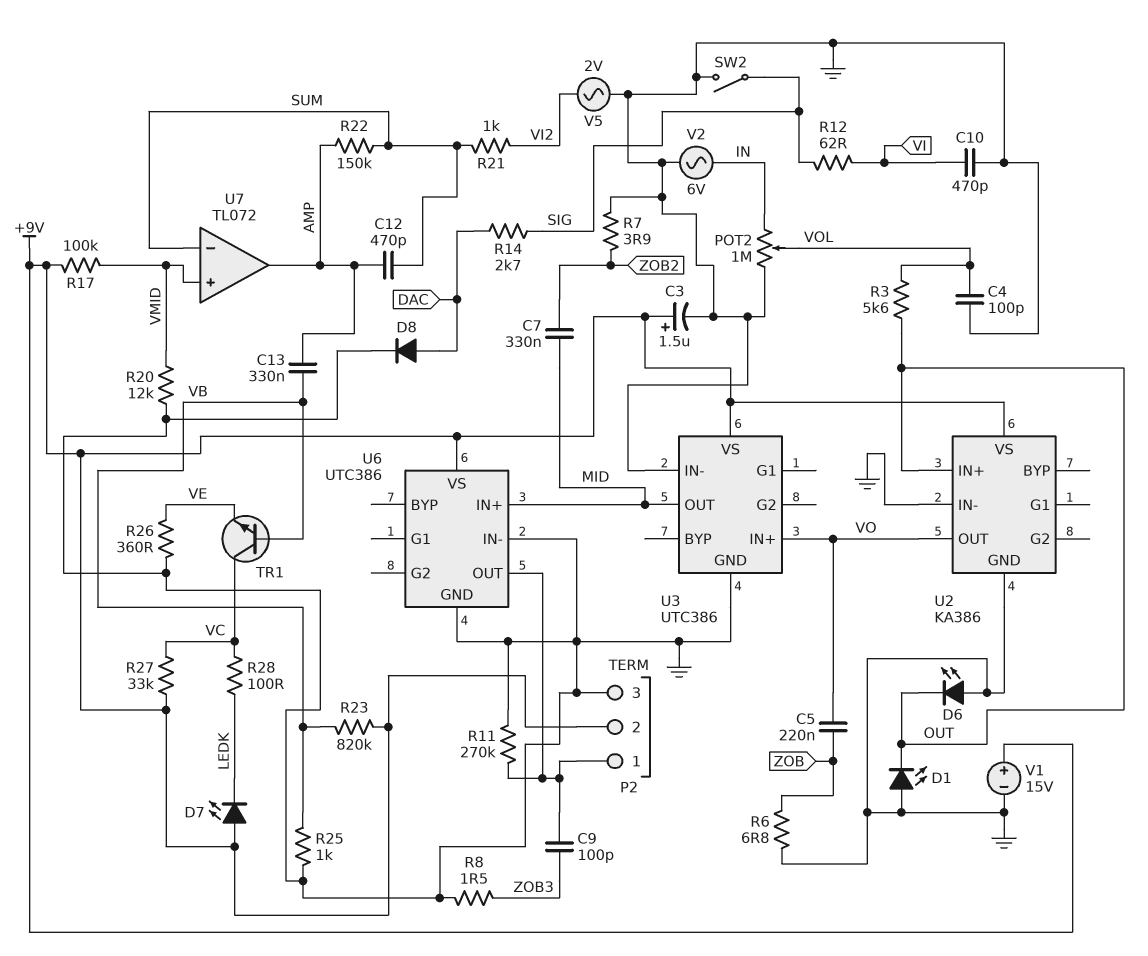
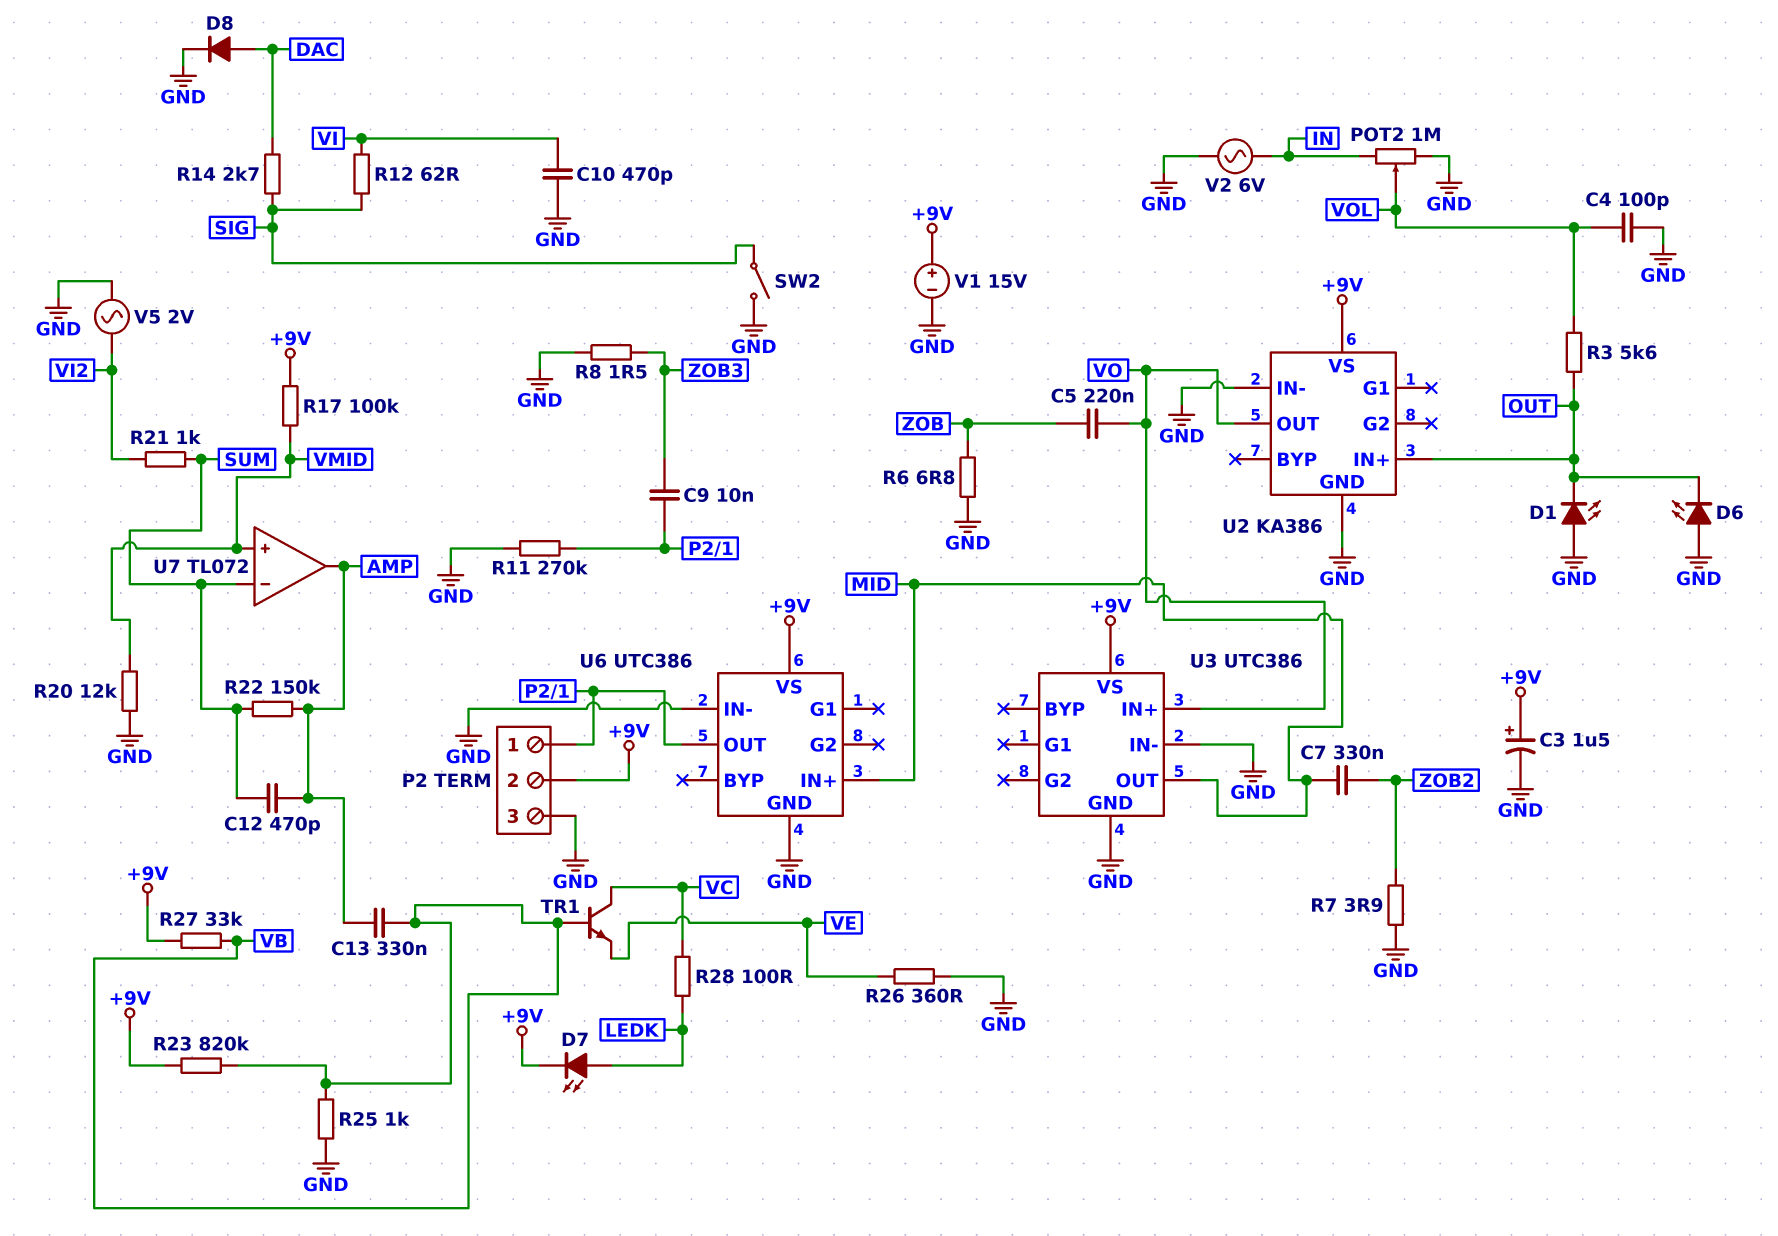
C9: 100pF (P2/1, ZOB3) -> 10nF (P2/1, ZOB3)
D7: LED (A +9V, K LEDK) -> LED (A LEDK, K +9V)
R27: 33k (+9V, VC) -> 33k (+9V, VB)

